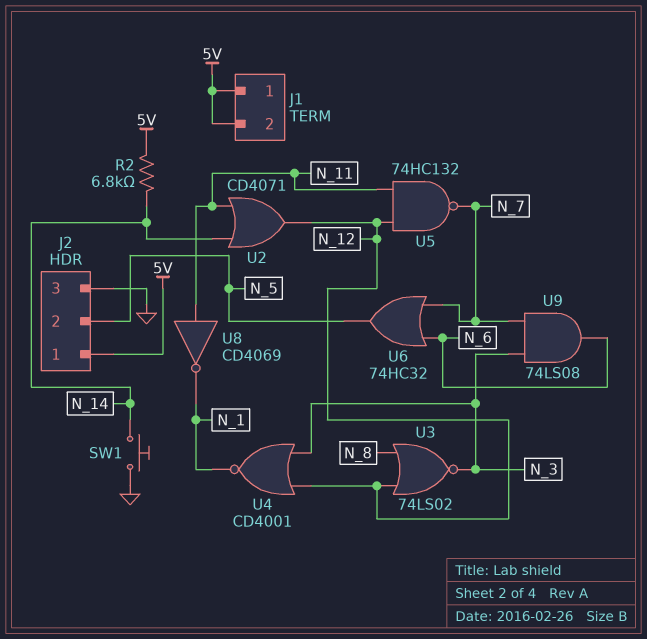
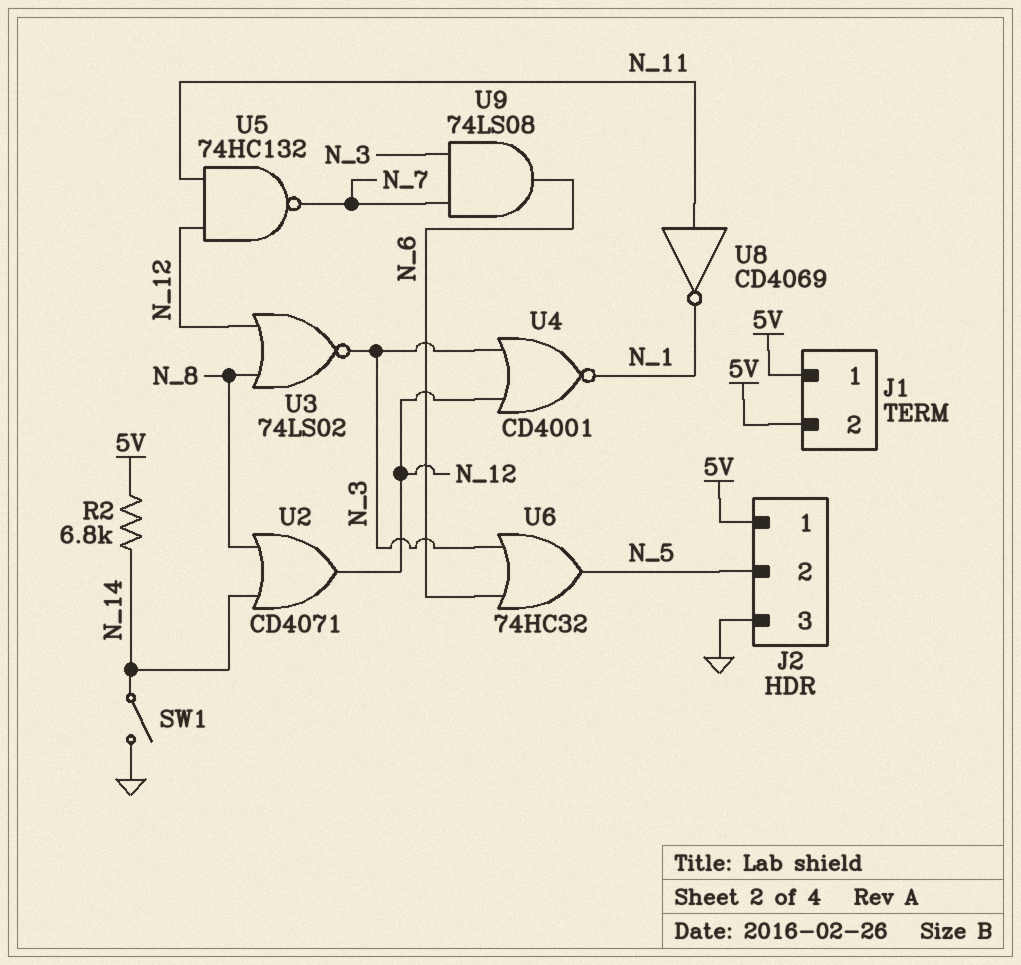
SW1: button (GND, N_14) -> switch (GND, N_14)
U2: OR CD4071 (in N_11, in N_14, out N_12) -> OR CD4071 (in N_8, in N_14, out N_12)
U6: OR 74HC32 (in N_6, in N_7, out N_5) -> OR 74HC32 (in N_3, in N_6, out N_5)

